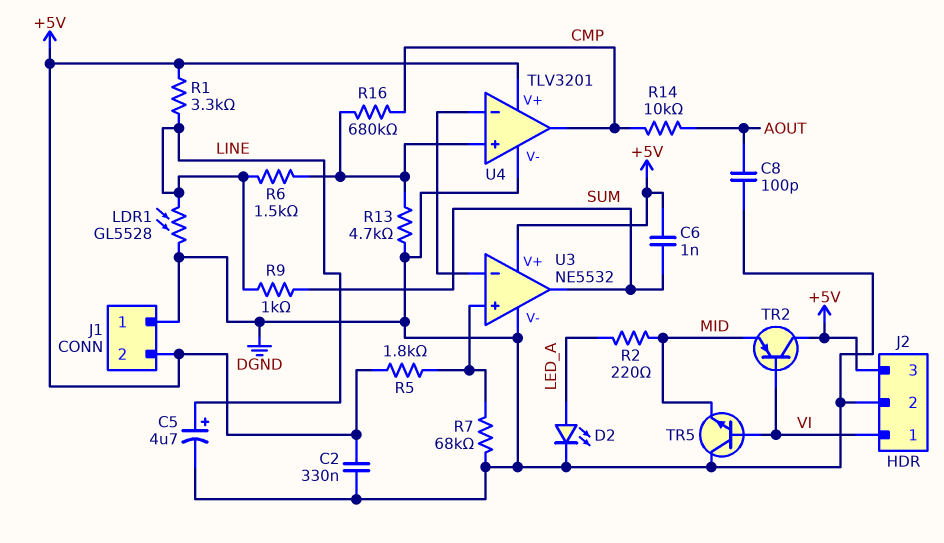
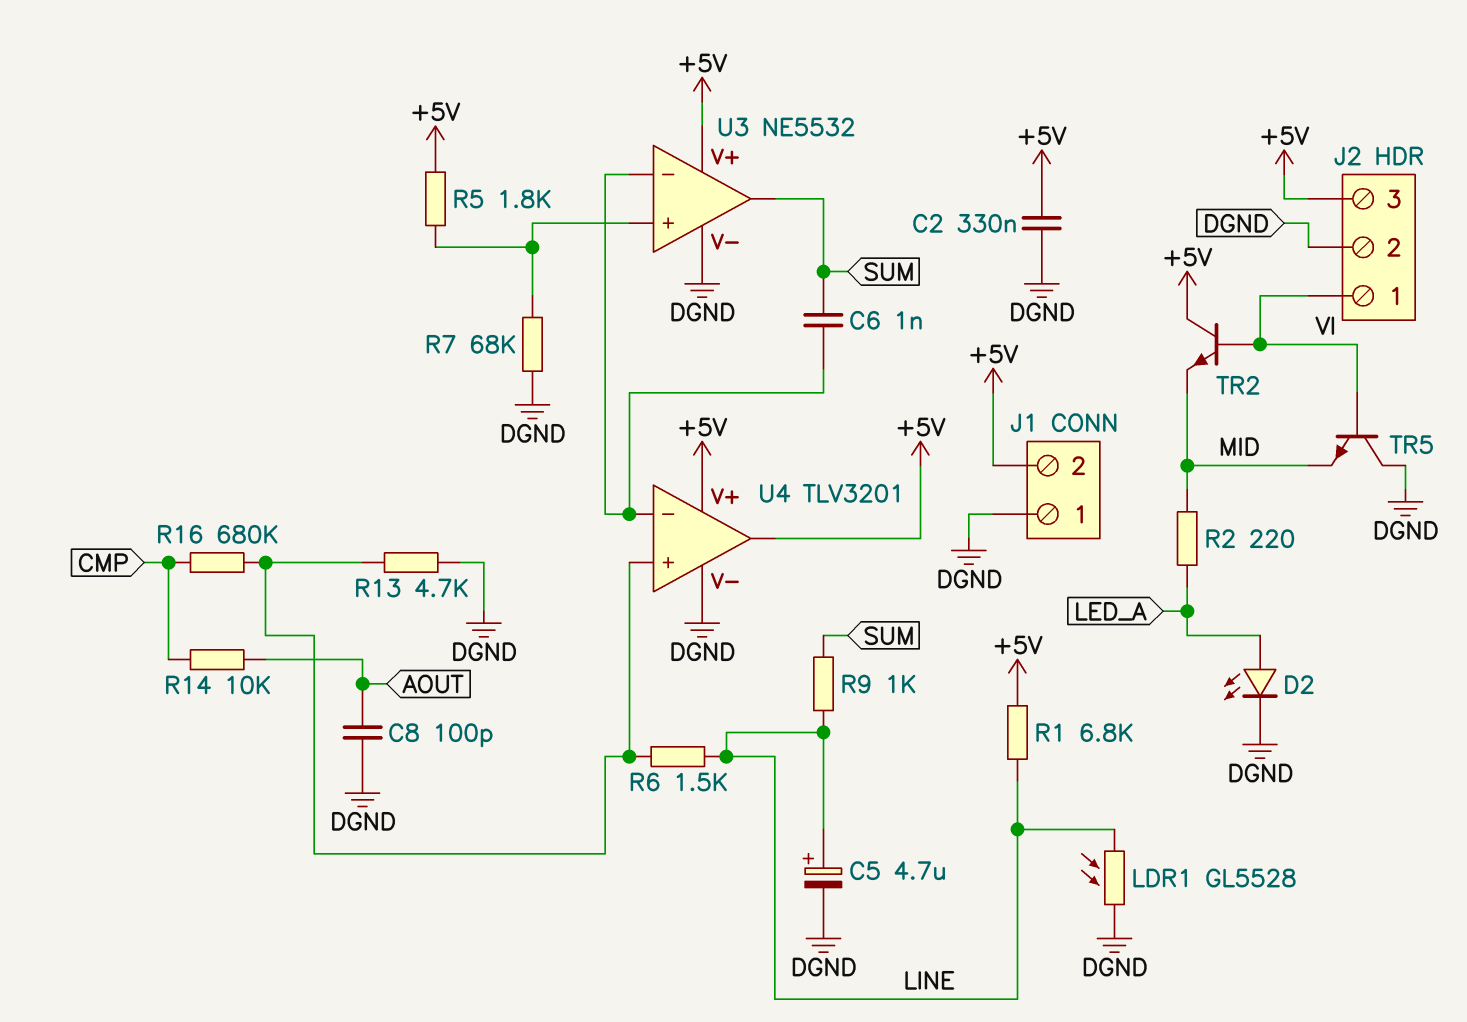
C6: 1nF (+5V, SUM) -> 1nF (SUM, U3/in-)
R1: 3.3k (+5V, LINE) -> 6.8k (+5V, LINE)
TR2: PNP (B VI, C +5V, E MID) -> NPN (B VI, C +5V, E MID)
U4 pin out: CMP -> +5V

